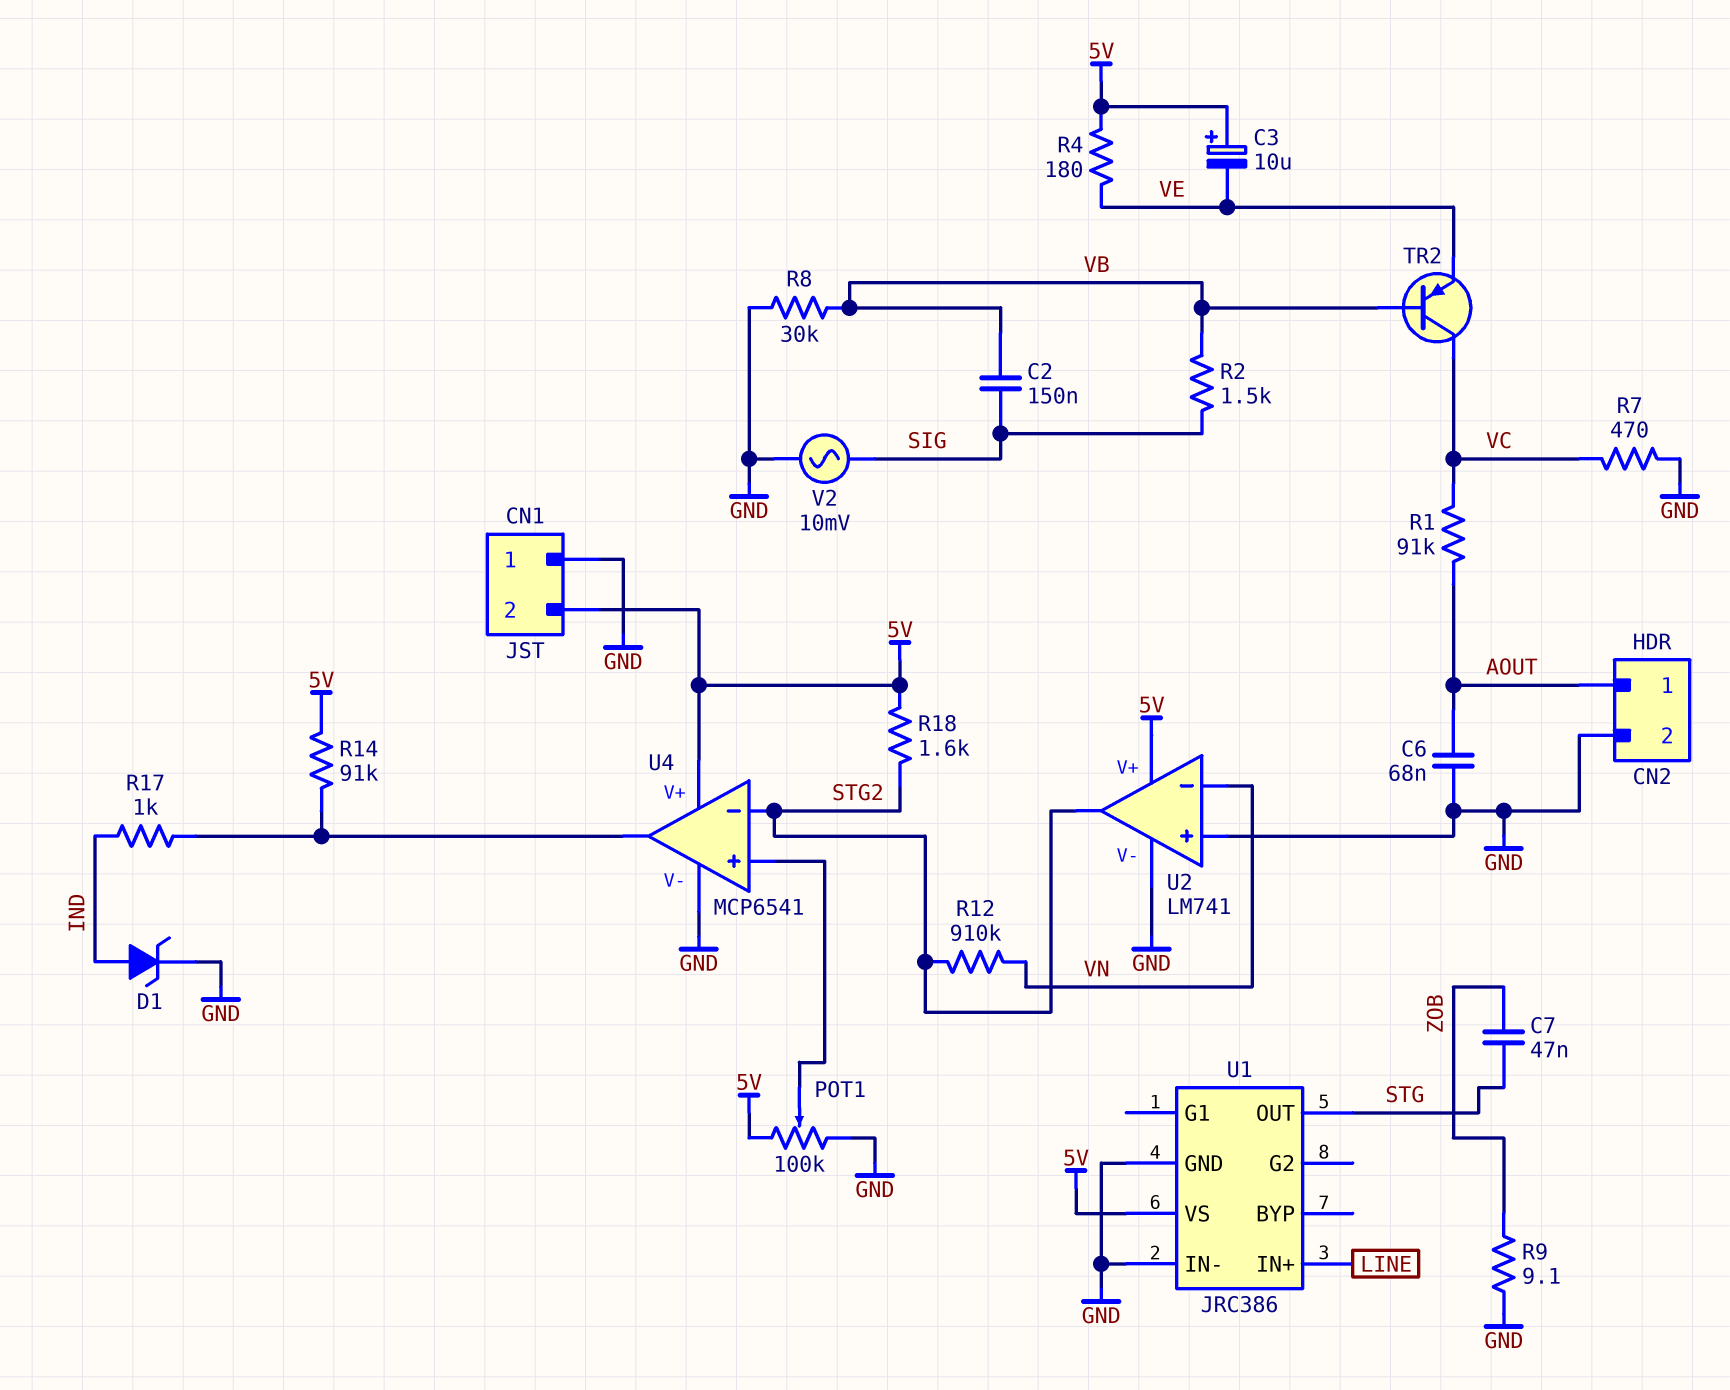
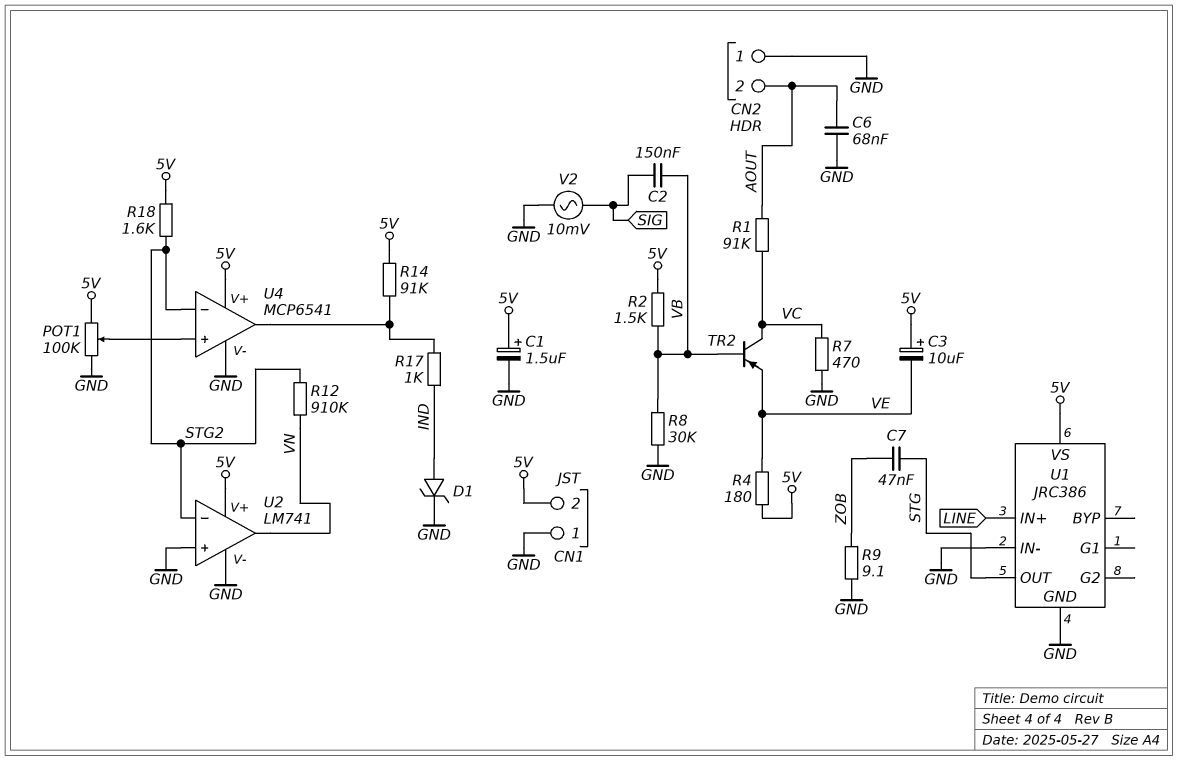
C1: none -> 1.5uF (plus 5V, minus GND)
CN2 pin 1: AOUT -> GND
CN2 pin 2: GND -> AOUT
R2: 1.5k (SIG, VB) -> 1.5k (5V, VB)
U2 pin in-: VN -> STG2
U2 pin out: STG2 -> VN

